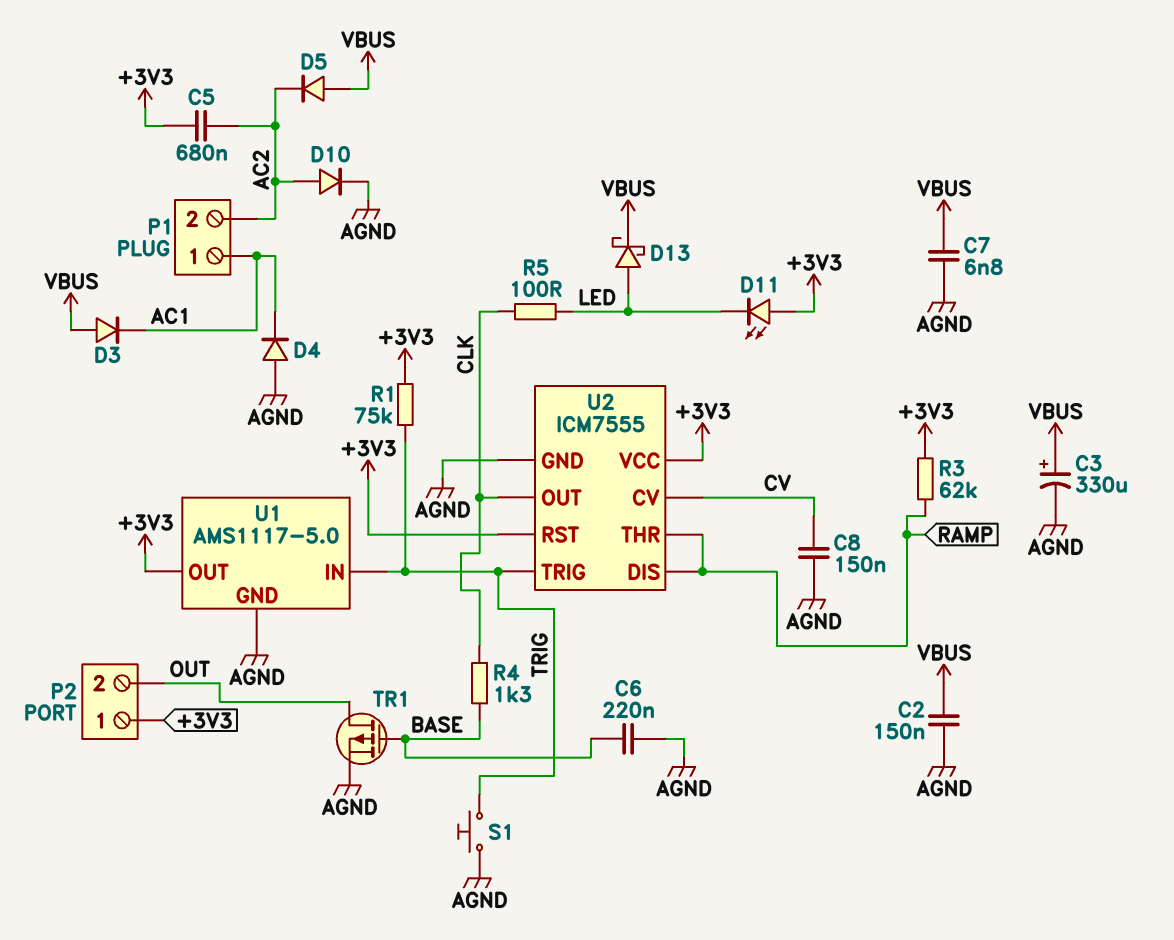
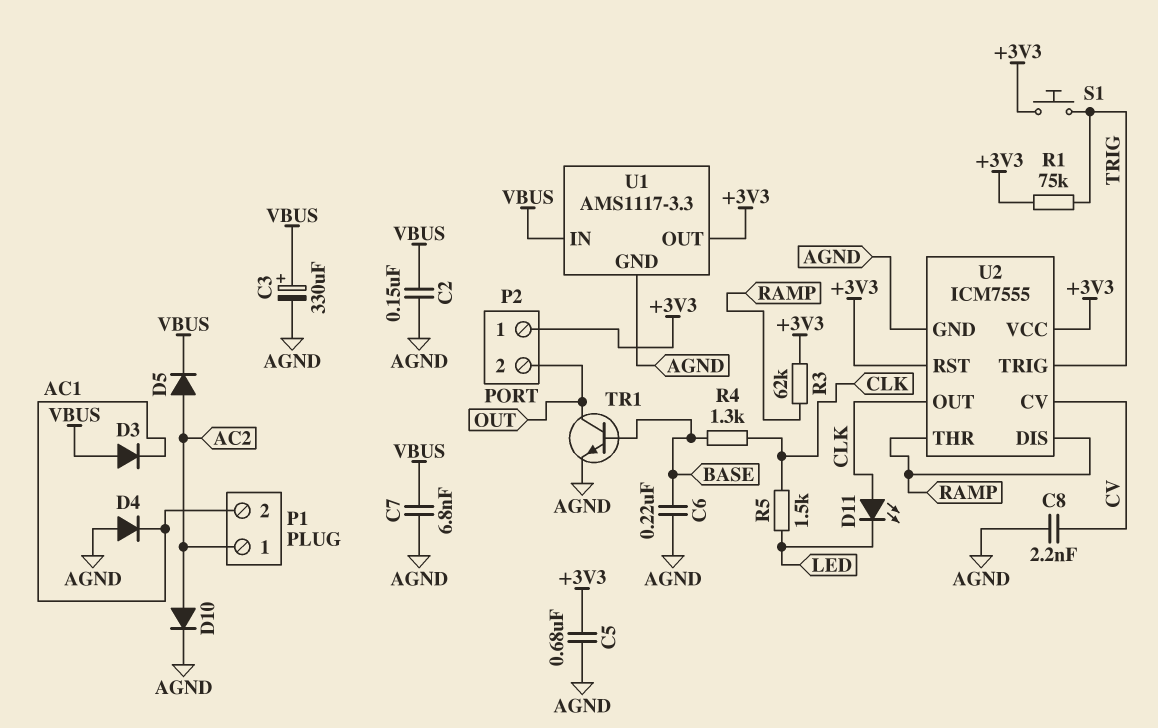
C5: 680nF (+3V3, AC2) -> 680nF (+3V3, AGND)
C8: 150nF (AGND, CV) -> 2.2nF (AGND, CV)
D5: diode (A VBUS, K AC2) -> diode (A AC2, K VBUS)
D11: LED (A +3V3, K LED) -> LED (A CLK, K LED)
D13: schottky (A LED, K VBUS) -> none
P1 pin 1: AC1 -> AC2
P1 pin 2: AC2 -> AC1
R5: 100 (CLK, LED) -> 1.5k (CLK, LED)
S1: button (AGND, TRIG) -> button (+3V3, TRIG)
TR1: PMOS (G BASE, D OUT, S AGND) -> NPN (B BASE, C OUT, E AGND)
U1: AMS1117-5.0 -> AMS1117-3.3
U1 pin IN: TRIG -> VBUS

